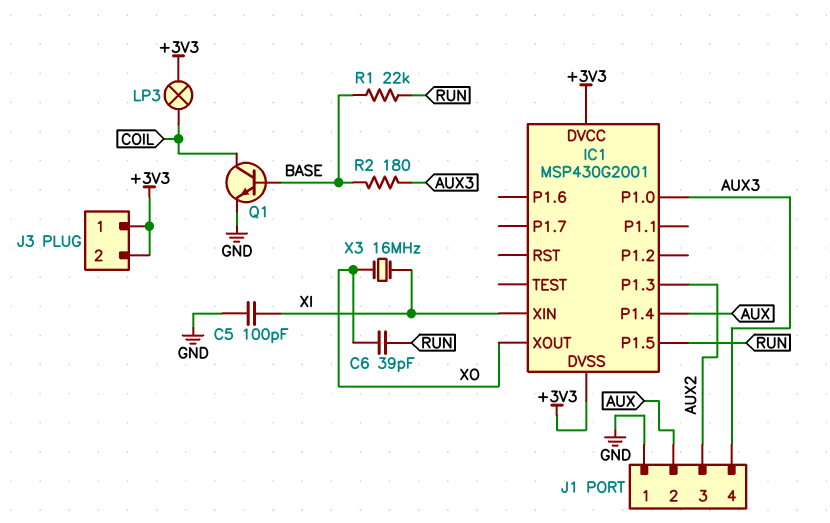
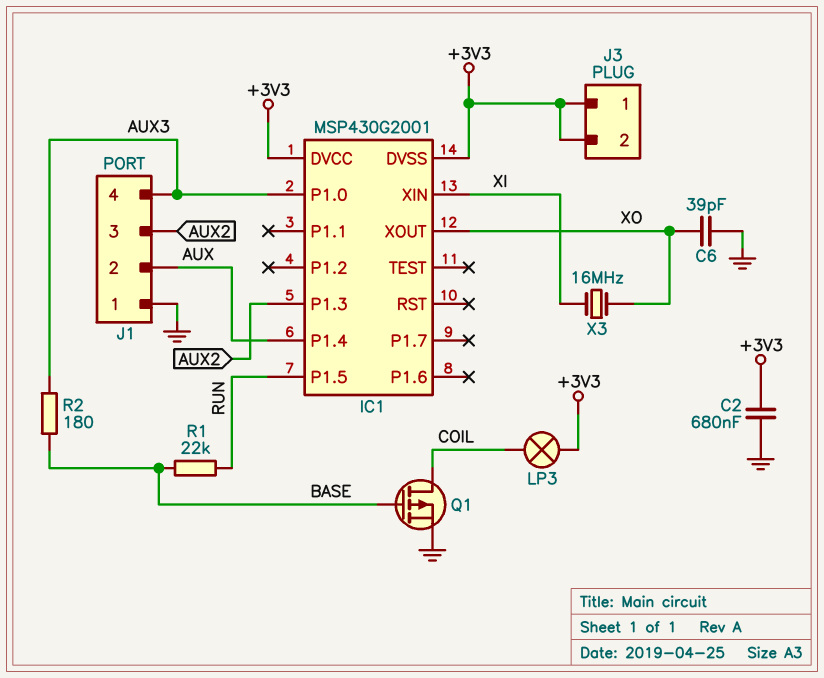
C2: none -> 680nF (+3V3, GND)
C5: 100pF (GND, XI) -> none
C6: 39pF (RUN, XO) -> 39pF (GND, XO)
Q1: NPN (B BASE, C COIL, E GND) -> PMOS (G BASE, D COIL, S GND)

